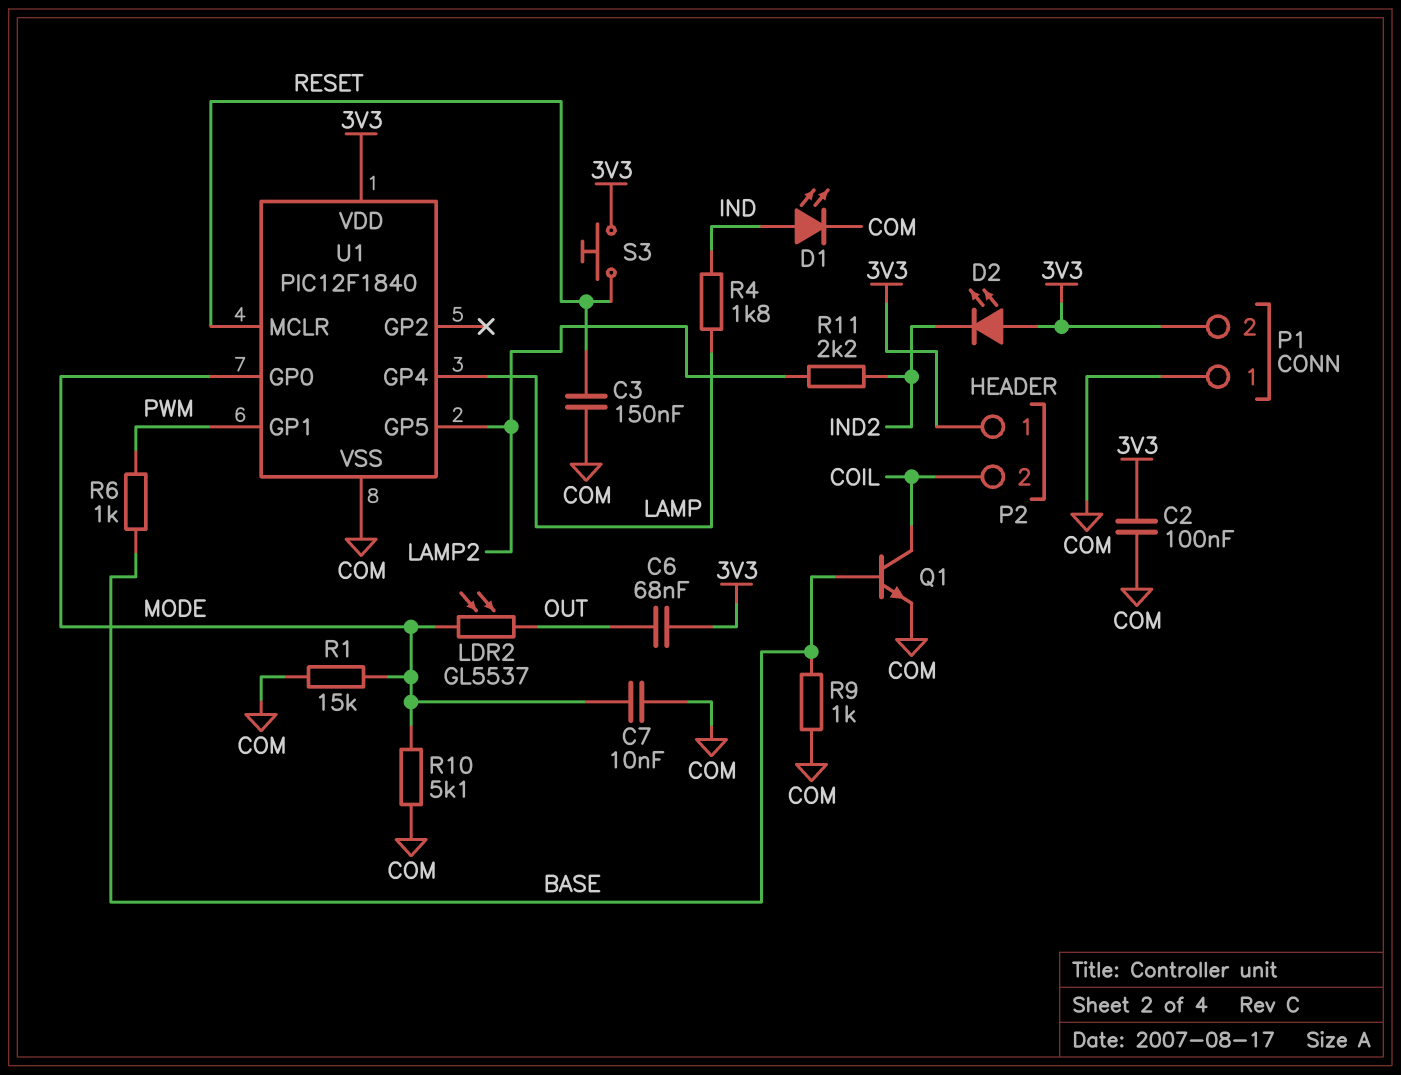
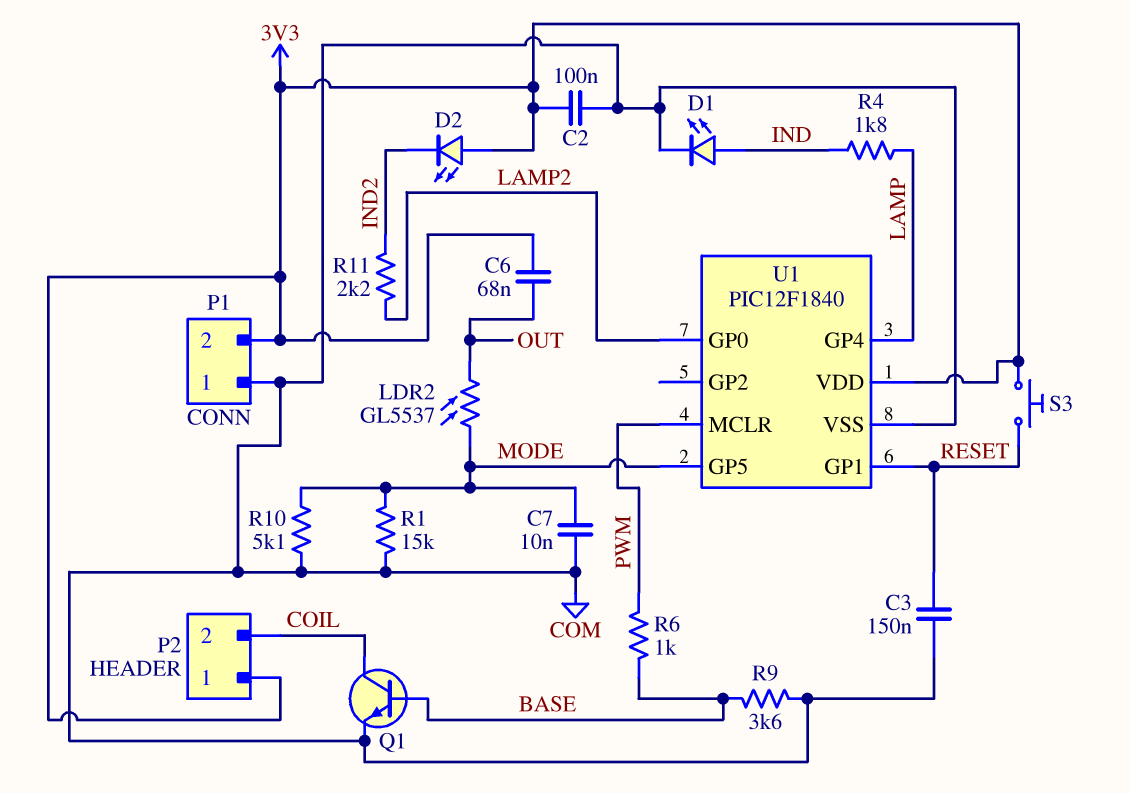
R9: 1k (BASE, COM) -> 3.6k (BASE, COM)
U1 pin GP0: MODE -> LAMP2
U1 pin GP1: PWM -> RESET
U1 pin GP5: LAMP2 -> MODE
U1 pin MCLR: RESET -> PWM

